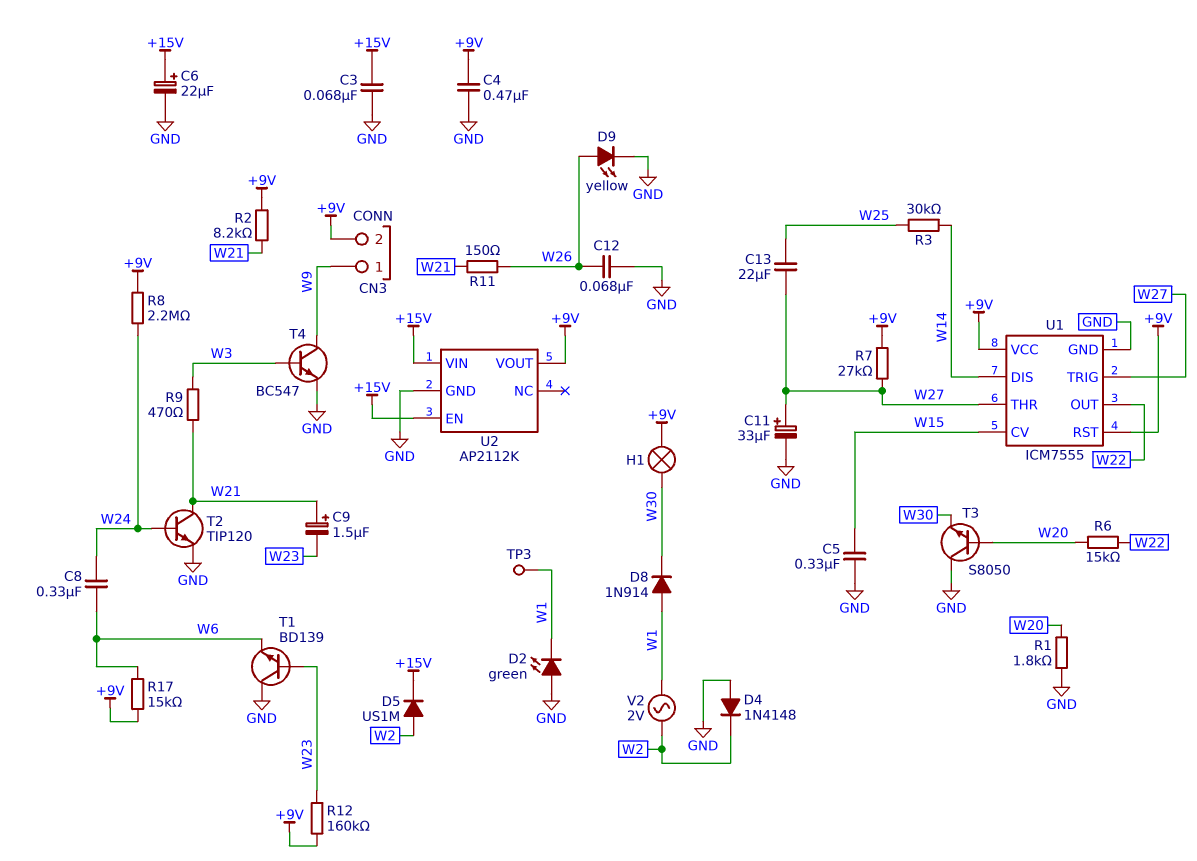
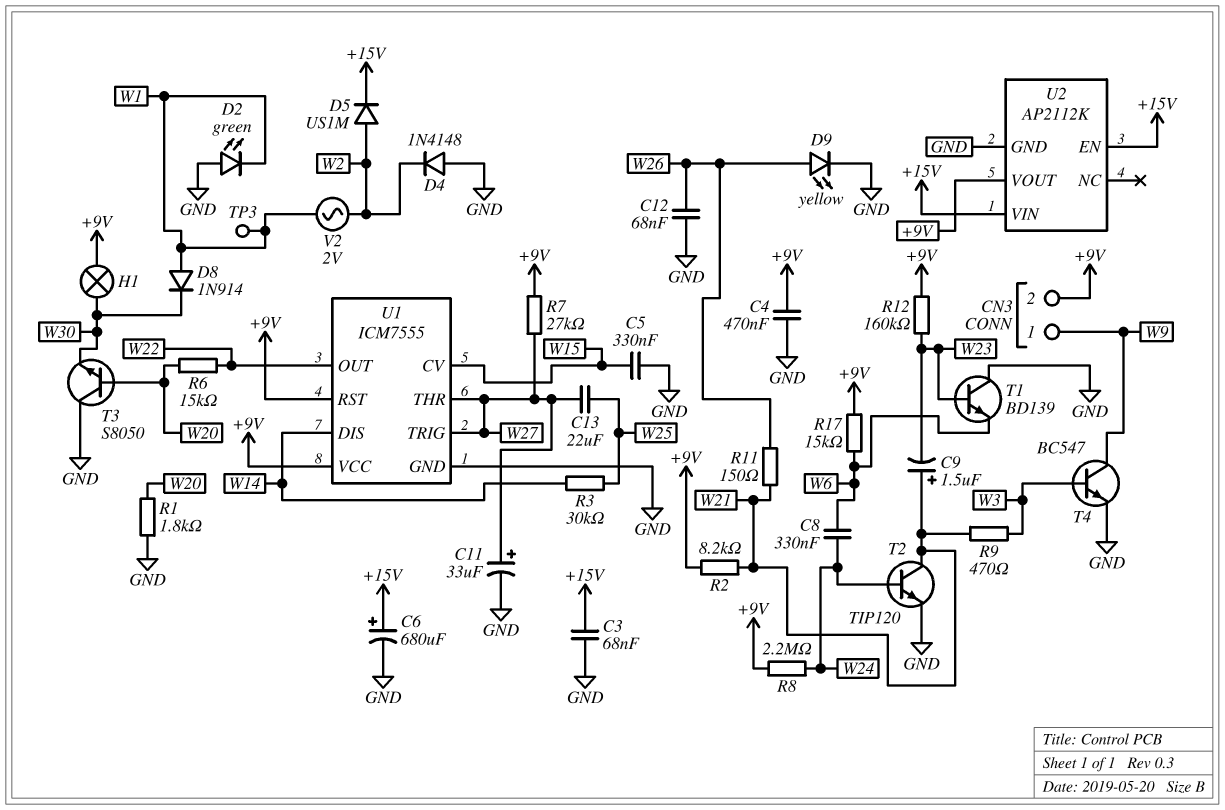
C6: 22uF (plus +15V, minus GND) -> 680uF (plus +15V, minus GND)

